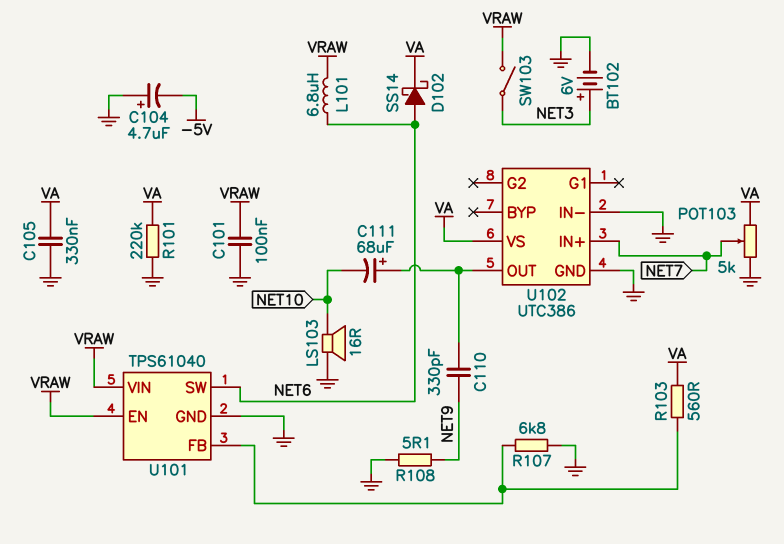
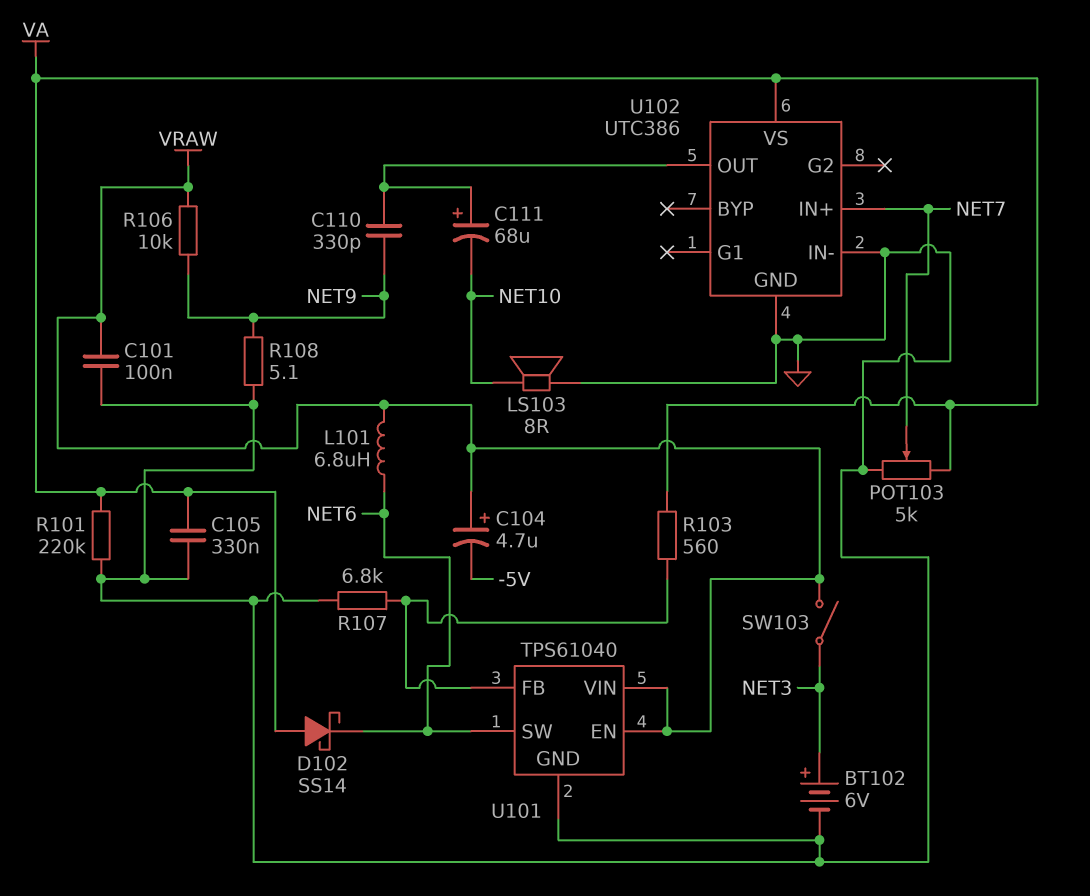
C104: 4.7uF (plus GND, minus -5V) -> 4.7uF (plus VRAW, minus -5V)
D102: schottky SS14 (A NET6, K VA) -> schottky SS14 (A VA, K NET6)
LS103: speaker 16R (GND, NET10) -> speaker 8R (GND, NET10)
R106: none -> 10k (NET9, VRAW)

